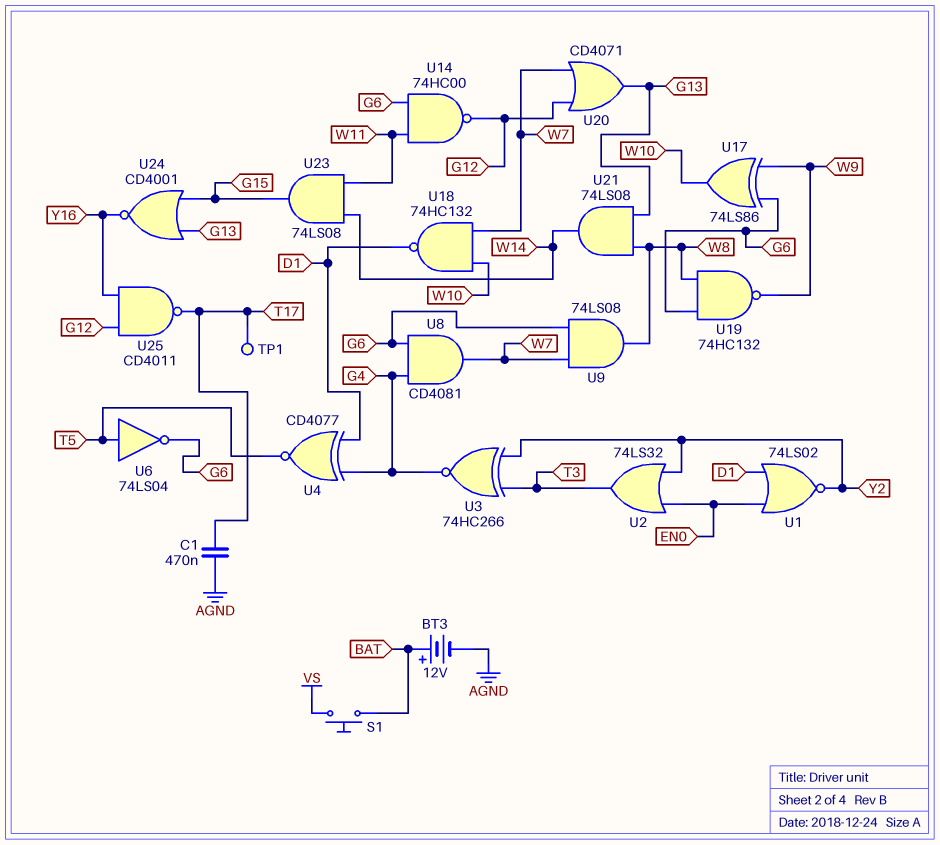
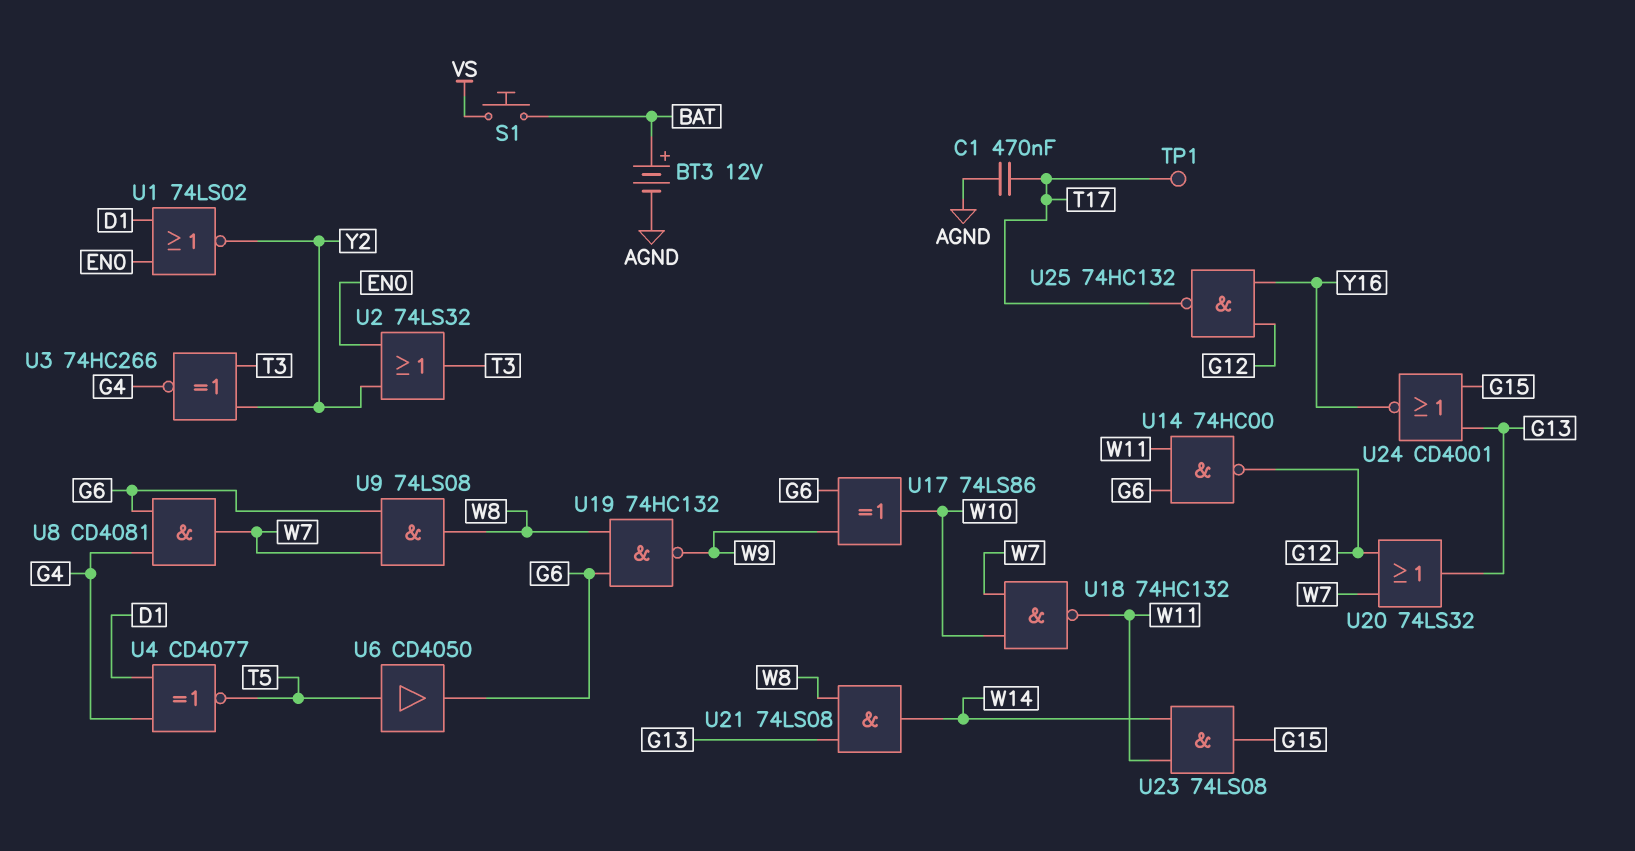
U6: NOT 74LS04 (in T5, out G6) -> buffer CD4050 (in T5, out G6)
U18: NAND 74HC132 (in W7, in W10, out D1) -> NAND 74HC132 (in W7, in W10, out W11)
U20: OR CD4071 (in G12, in W7, out G13) -> OR 74LS32 (in G12, in W7, out G13)
U25: NAND CD4011 (in G12, in Y16, out T17) -> NAND 74HC132 (in G12, in Y16, out T17)

